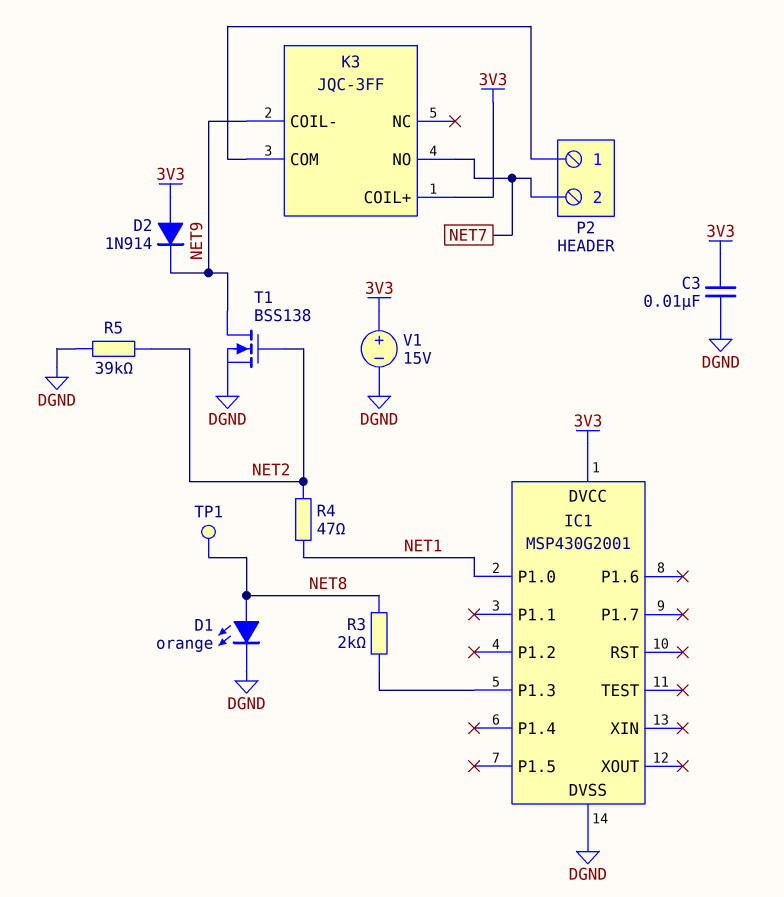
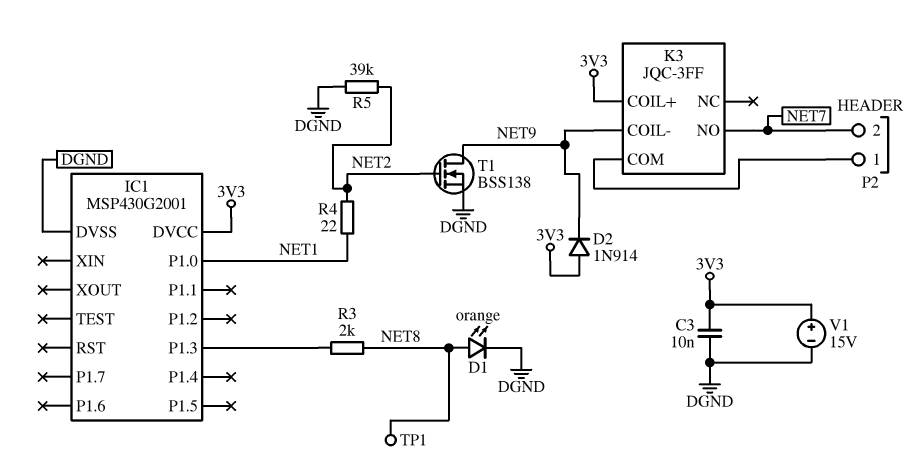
R4: 47 (NET1, NET2) -> 22 (NET1, NET2)

